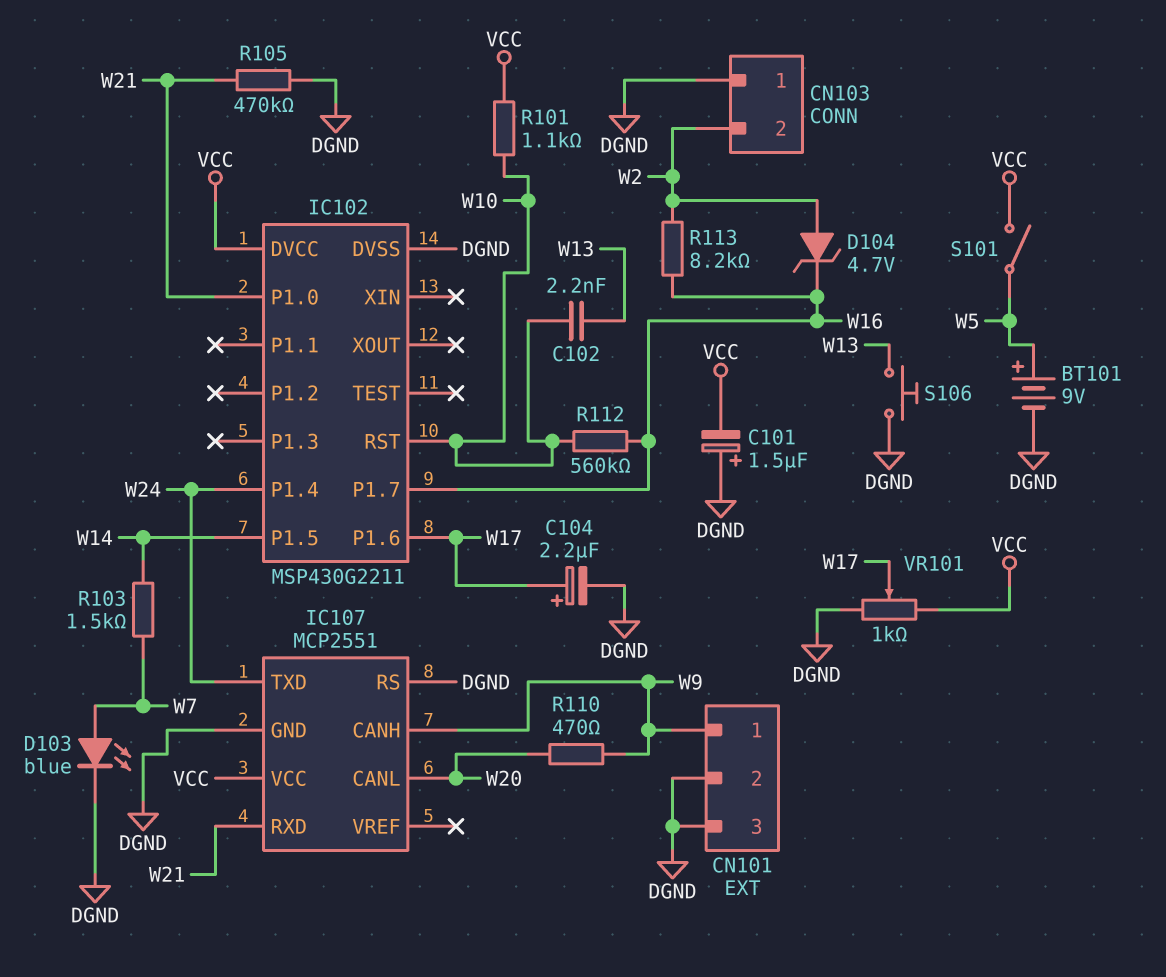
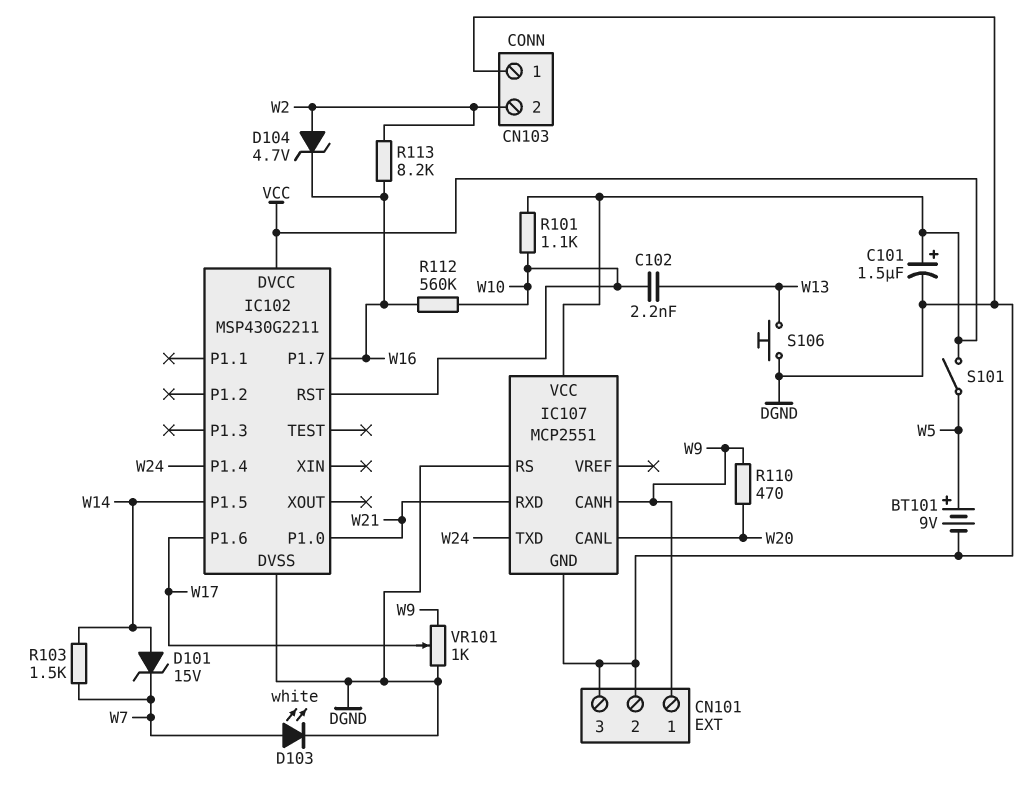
C101: 1.5uF (plus DGND, minus VCC) -> 1.5uF (plus VCC, minus DGND)
C104: 2.2uF (plus W17, minus DGND) -> none
D101: none -> zener 15V (A W14, K W7)
D103: LED blue (A W7, K DGND) -> LED white (A W7, K DGND)
R105: 470k (DGND, W21) -> none
VR101: 1k (DGND, VCC, wiper W17) -> 1k (DGND, W9, wiper W17)

